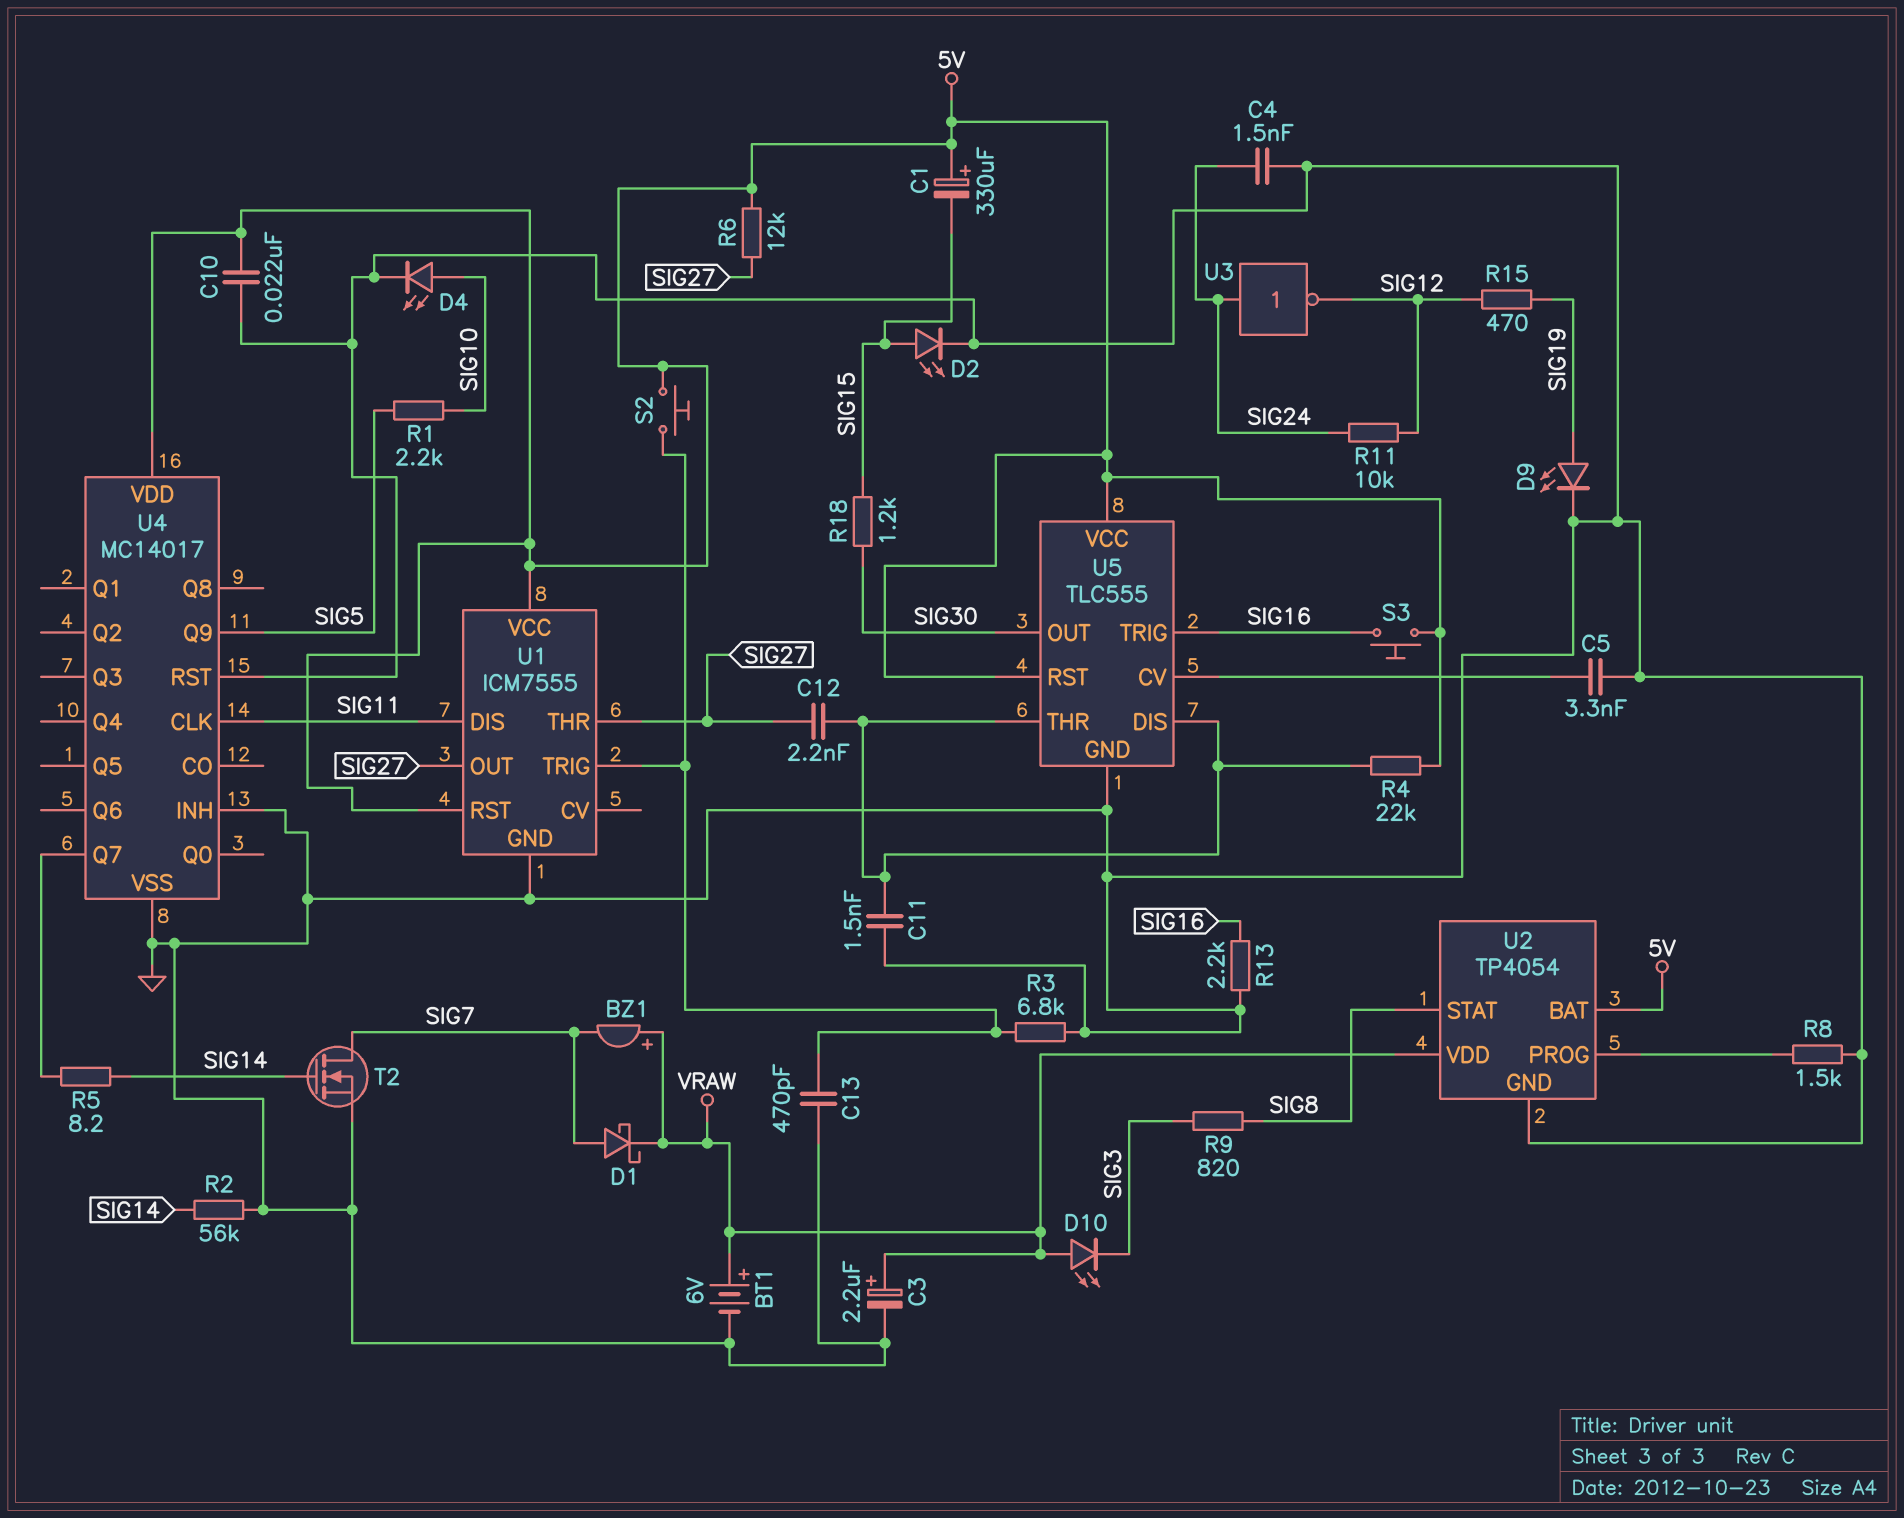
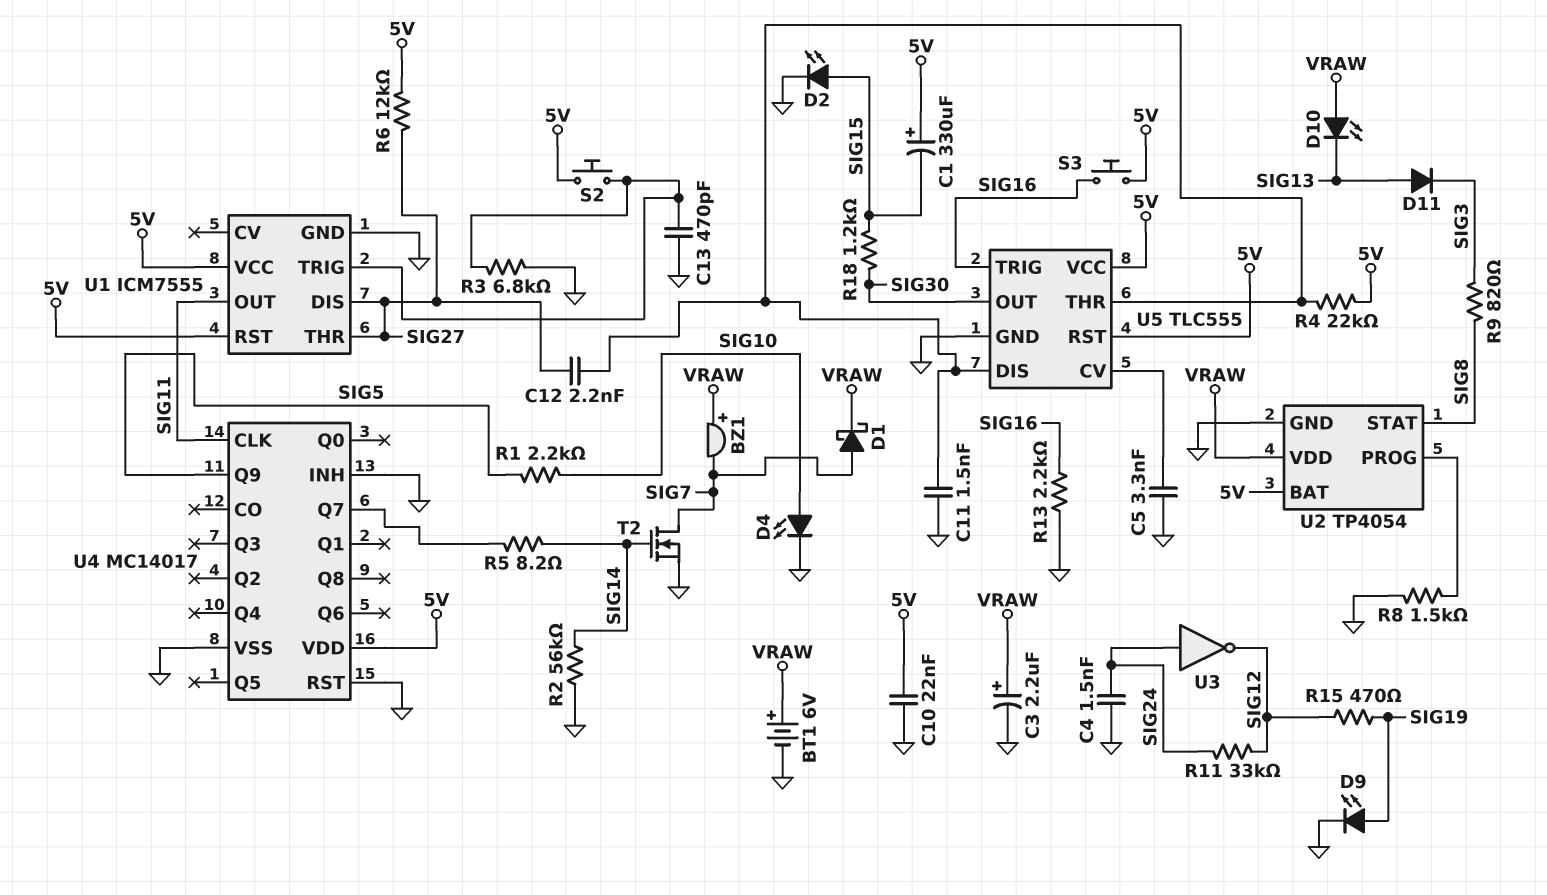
D10: LED (A VRAW, K SIG3) -> LED (A VRAW, K SIG13)
D11: none -> diode (A SIG13, K SIG3)
R11: 10k (SIG12, SIG24) -> 33k (SIG12, SIG24)
U1 pin DIS: SIG11 -> SIG27
U1 pin OUT: SIG27 -> SIG11

